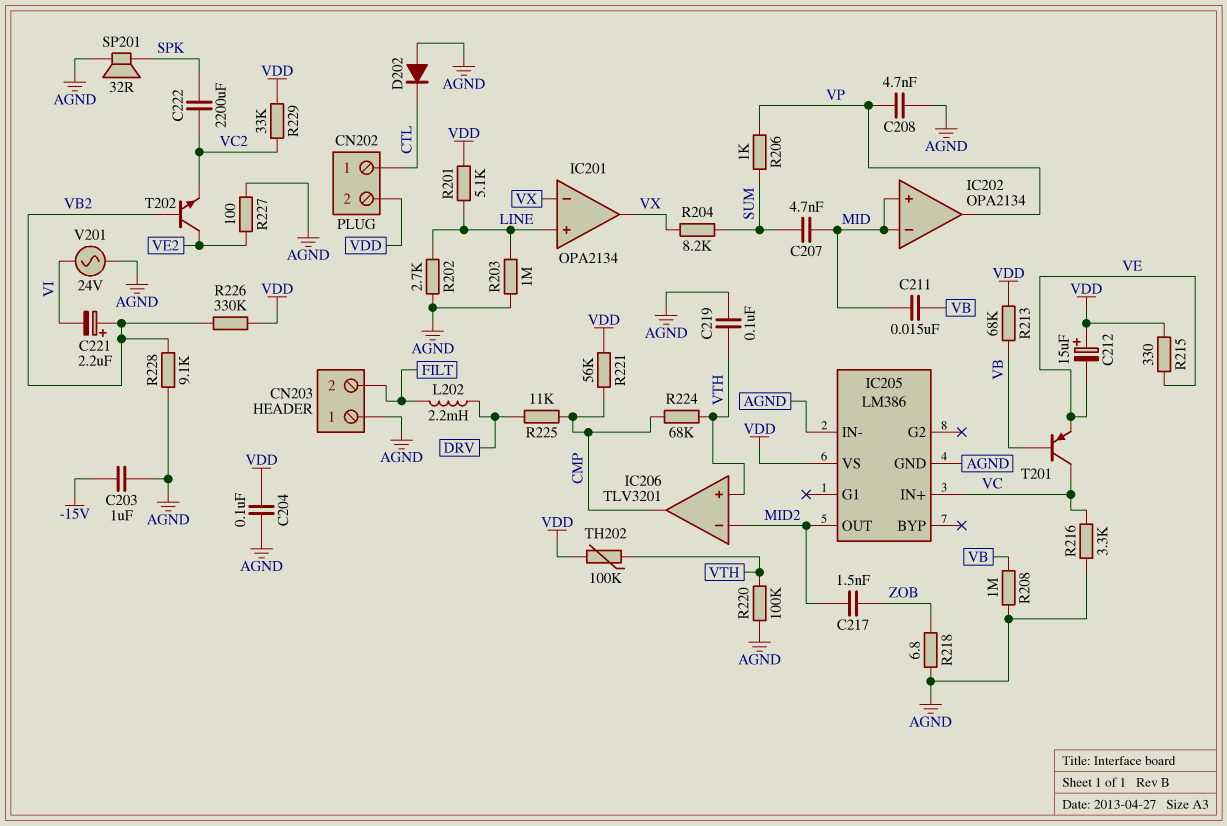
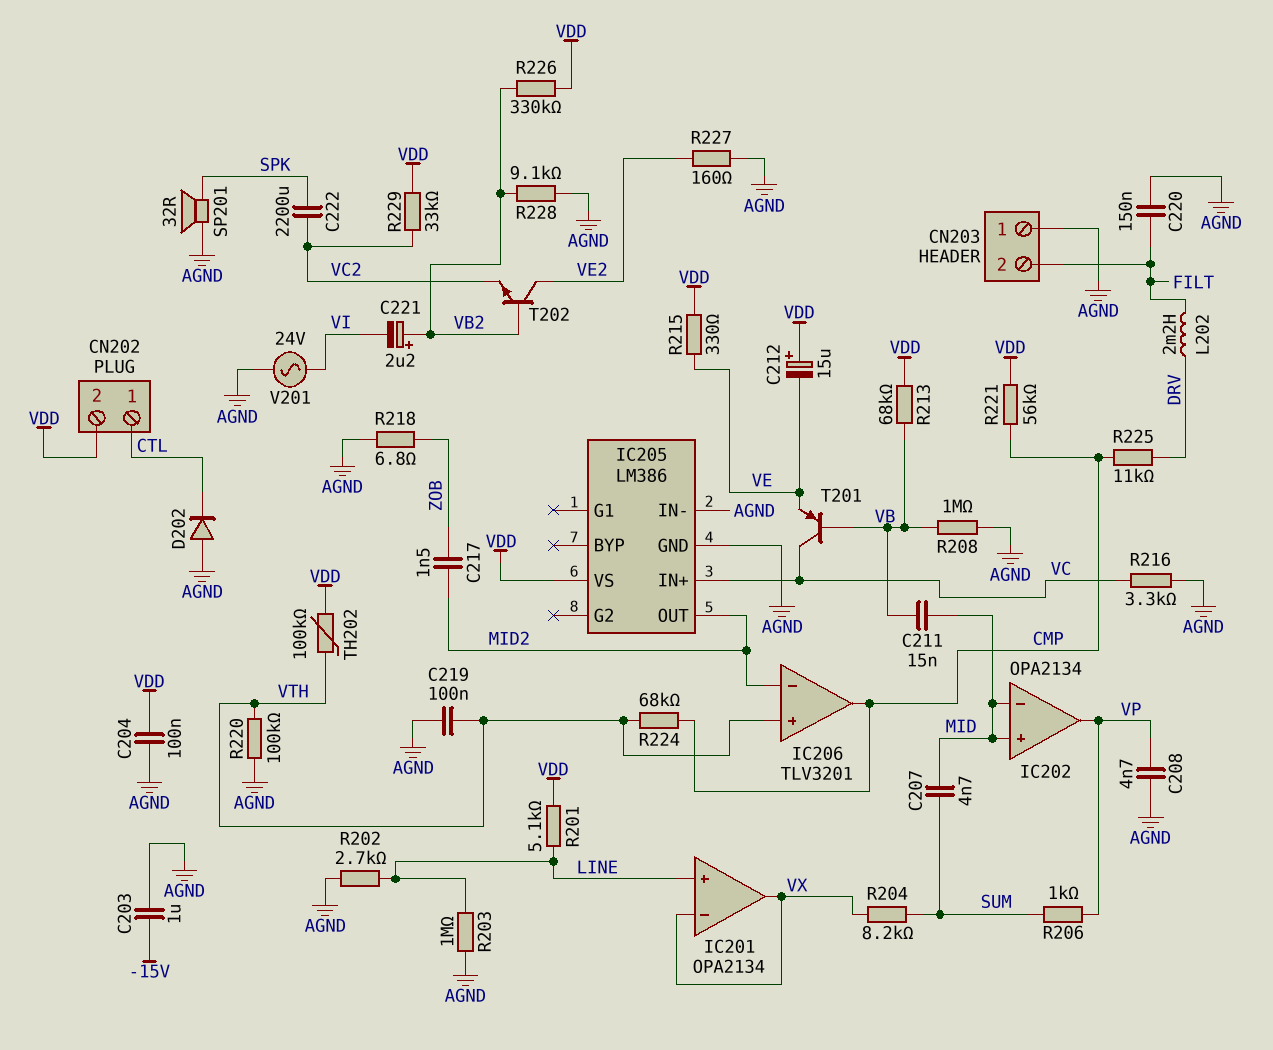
C220: none -> 150nF (AGND, FILT)
R227: 100 (AGND, VE2) -> 160 (AGND, VE2)

